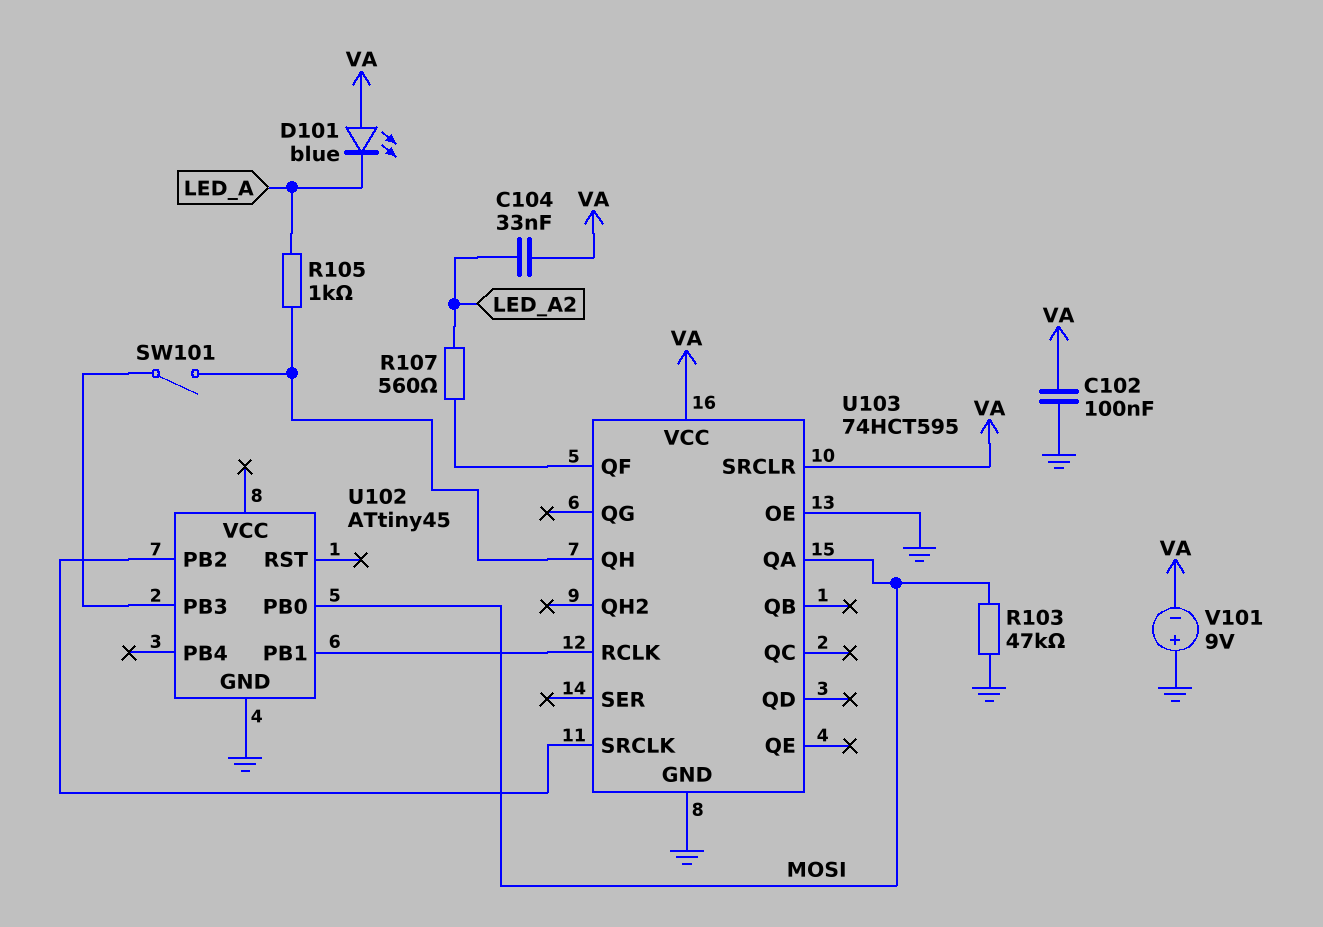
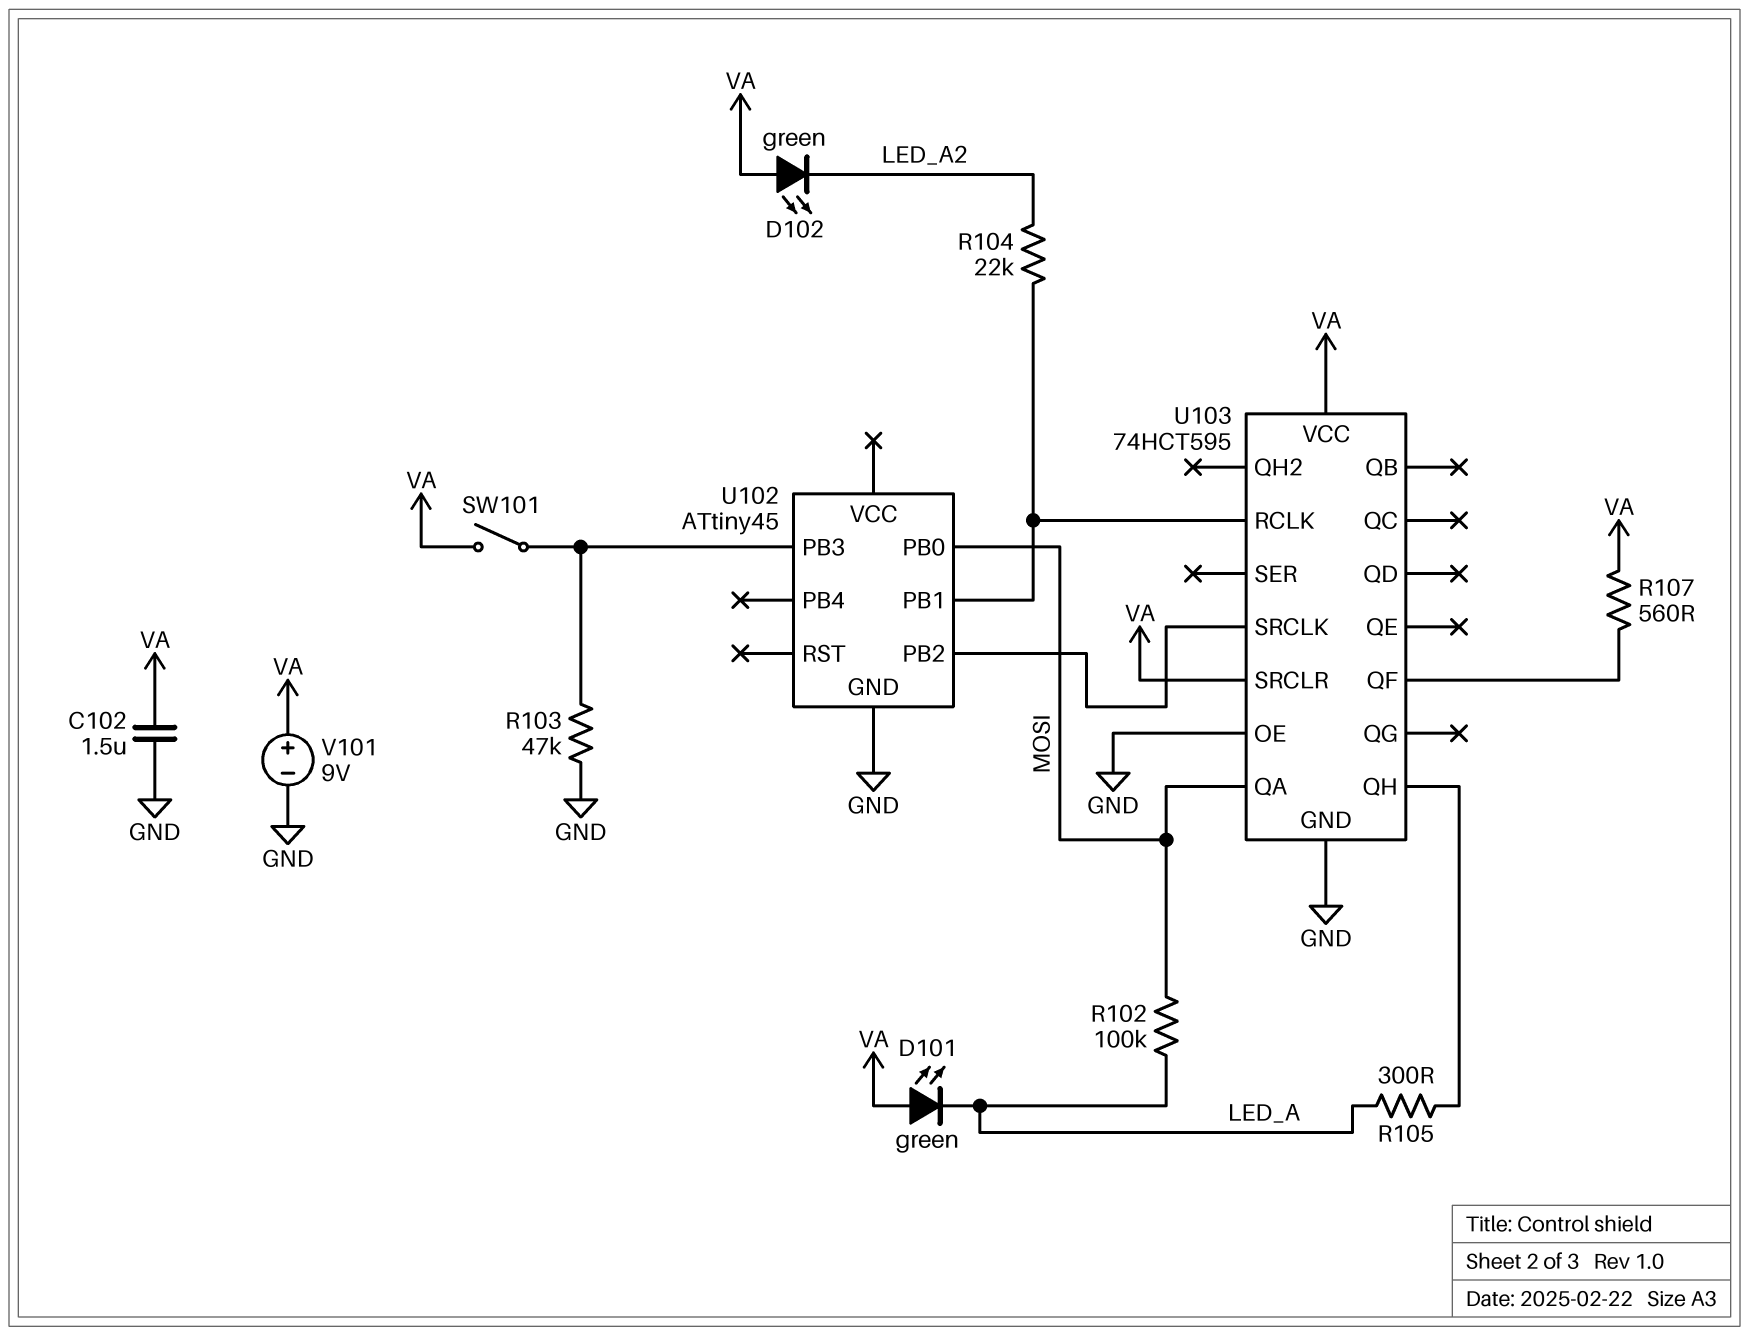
C102: 100nF (GND, VA) -> 1.5uF (GND, VA)
C104: 33nF (LED_A2, VA) -> none
D101: LED blue (A VA, K LED_A) -> LED green (A VA, K LED_A)
D102: none -> LED green (A VA, K LED_A2)
R102: none -> 100k (LED_A, MOSI)
R103: 47k (GND, MOSI) -> 47k (GND, U102/PB3)
R104: none -> 22k (LED_A2, U102/PB1)
R105: 1k (LED_A, U103/QH) -> 300 (LED_A, U103/QH)
R107: 560 (LED_A2, U103/QF) -> 560 (U103/QF, VA)
SW101: switch (U102/PB3, U103/QH) -> switch (U102/PB3, VA)
V101: 9V (plus GND, minus VA) -> 9V (plus VA, minus GND)

